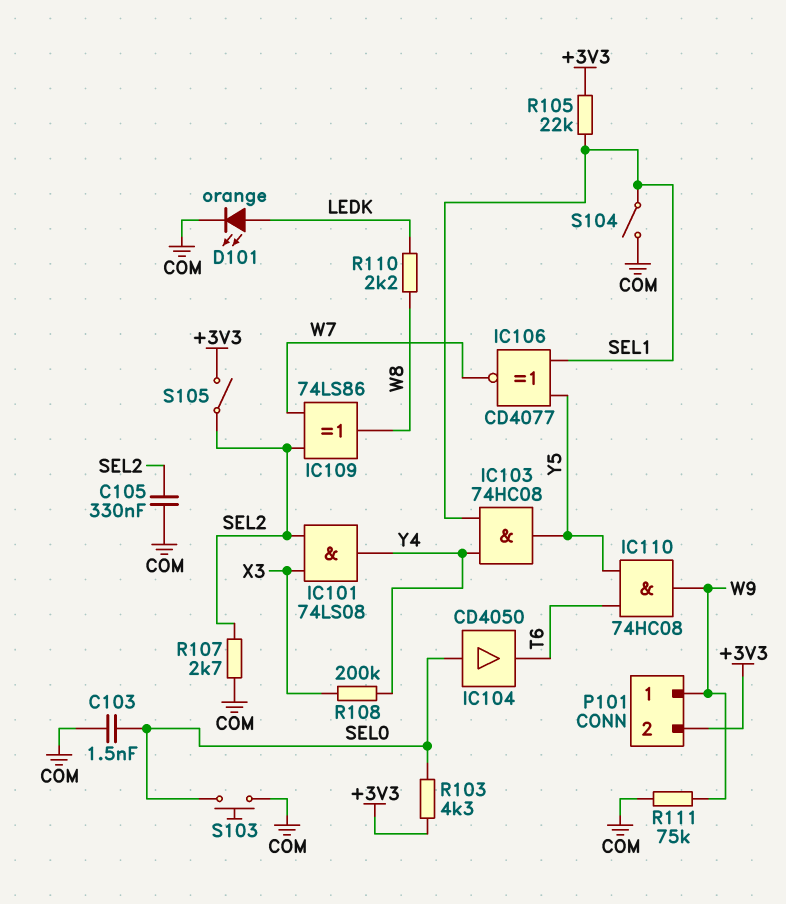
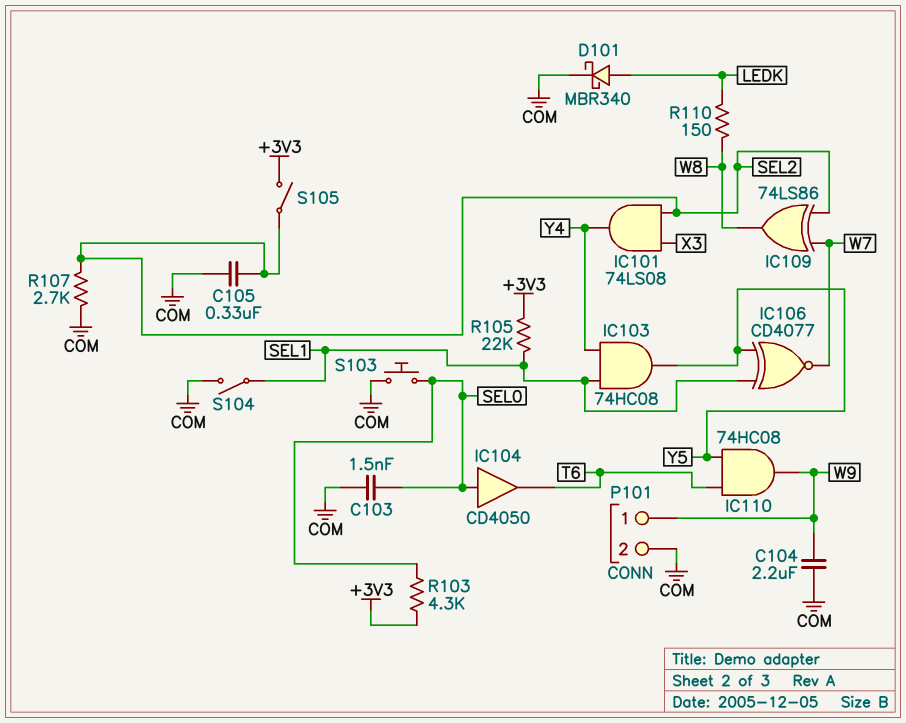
C104: none -> 2.2uF (COM, W9)
D101: LED orange (A LEDK, K COM) -> schottky MBR340 (A LEDK, K COM)
P101 pin 2: +3V3 -> COM
R108: 200k (X3, Y4) -> none
R110: 2.2k (LEDK, W8) -> 150 (LEDK, W8)
R111: 75k (COM, W9) -> none

